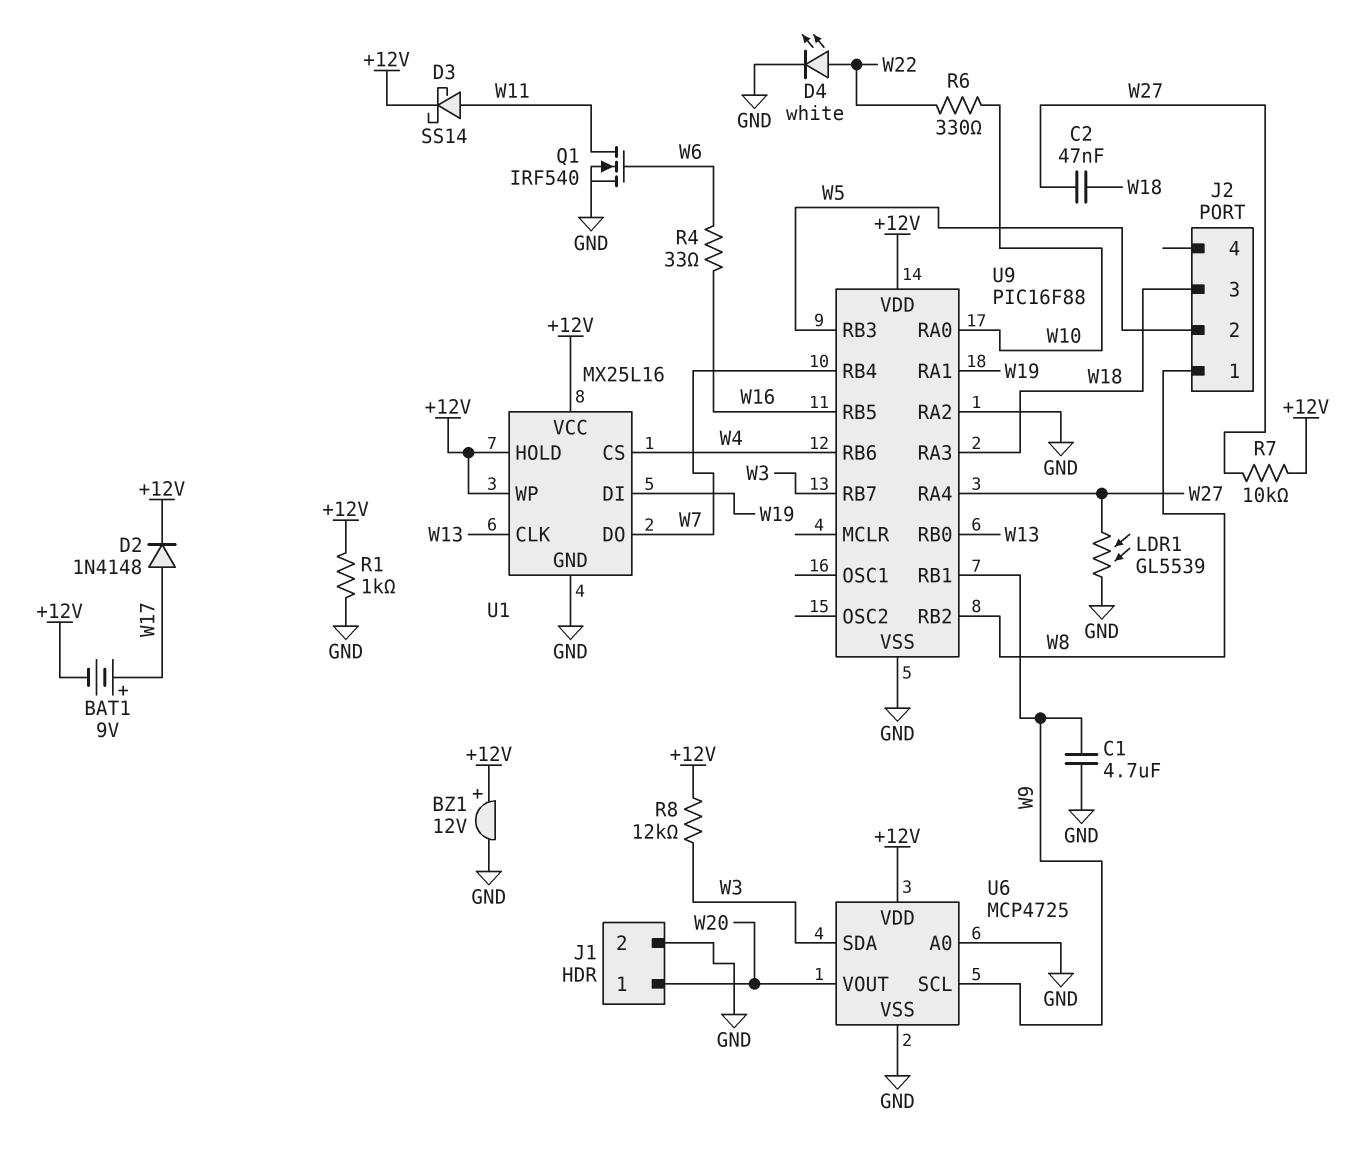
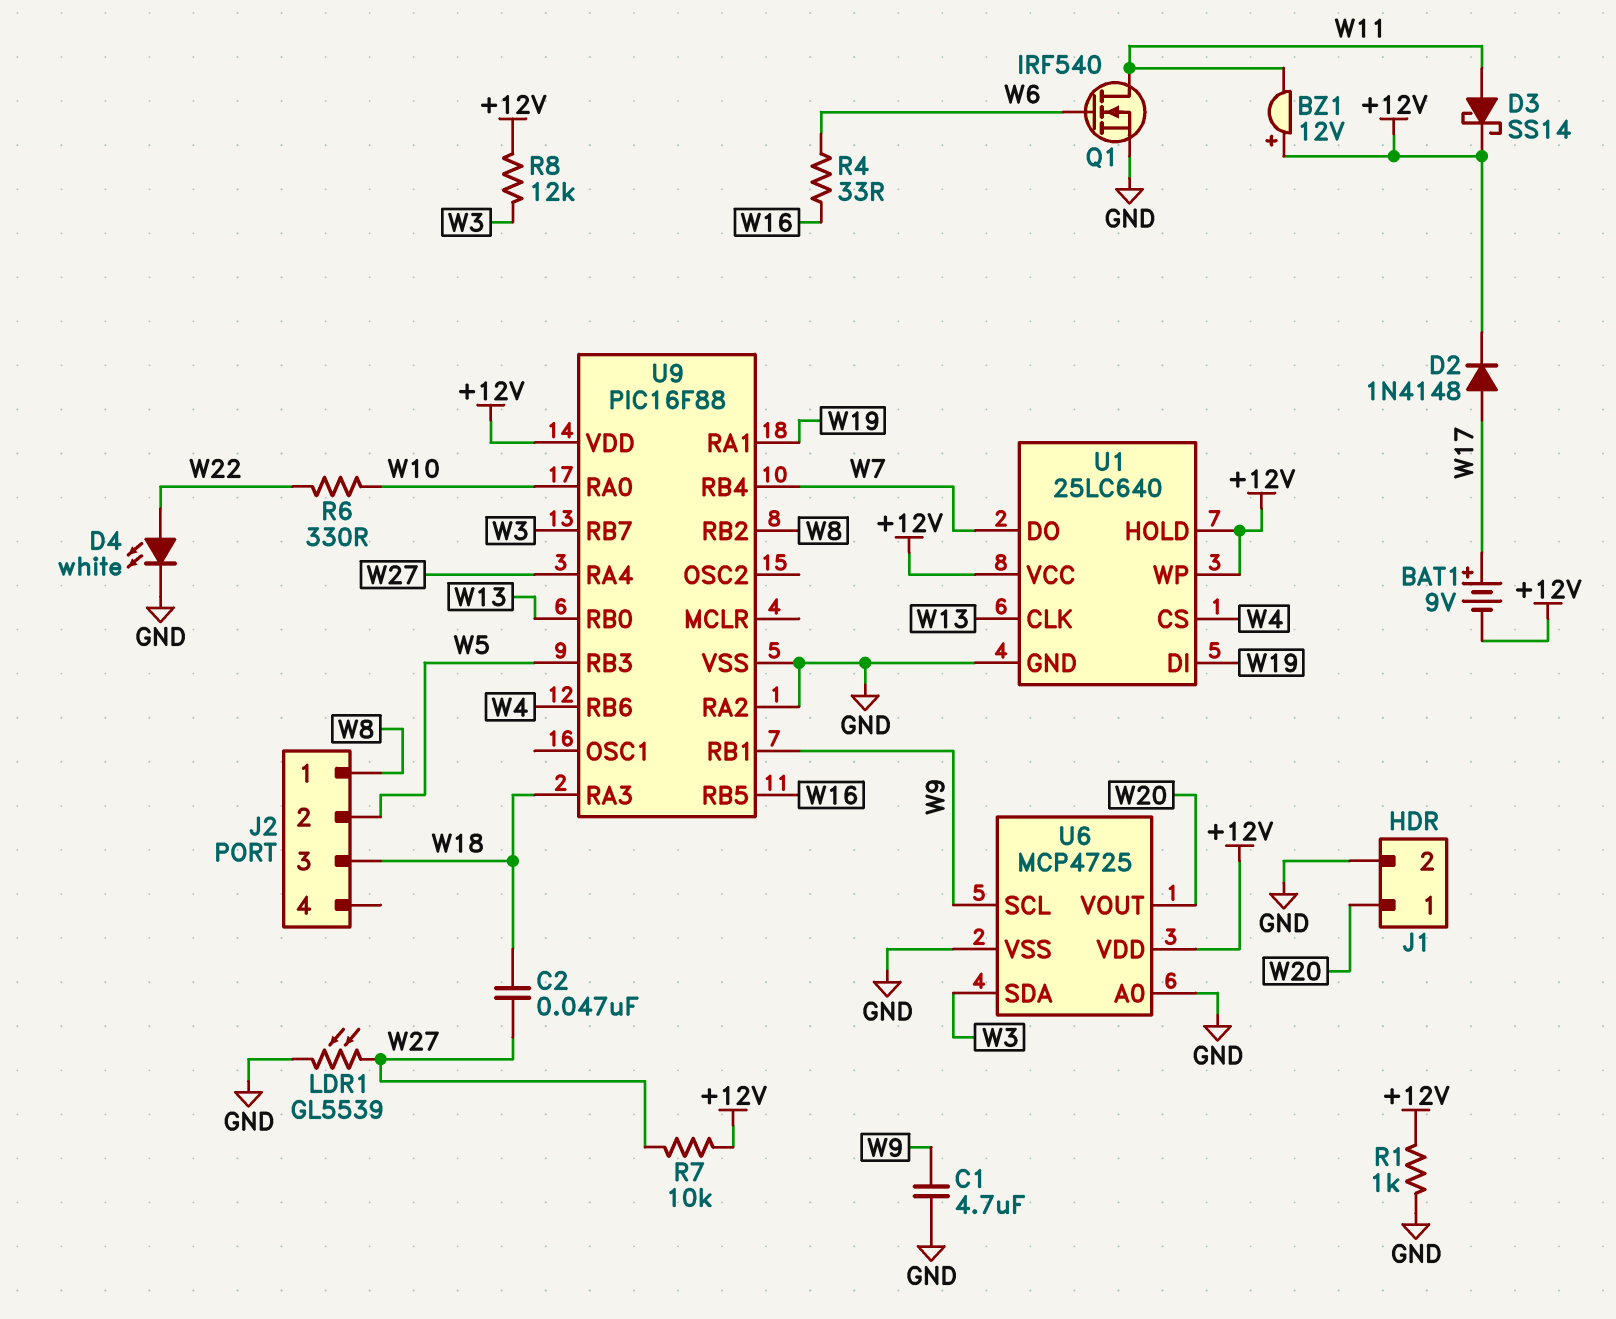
BZ1: buzzer 12V (plus +12V, minus GND) -> buzzer 12V (plus +12V, minus W11)
U1: MX25L16 -> 25LC640

